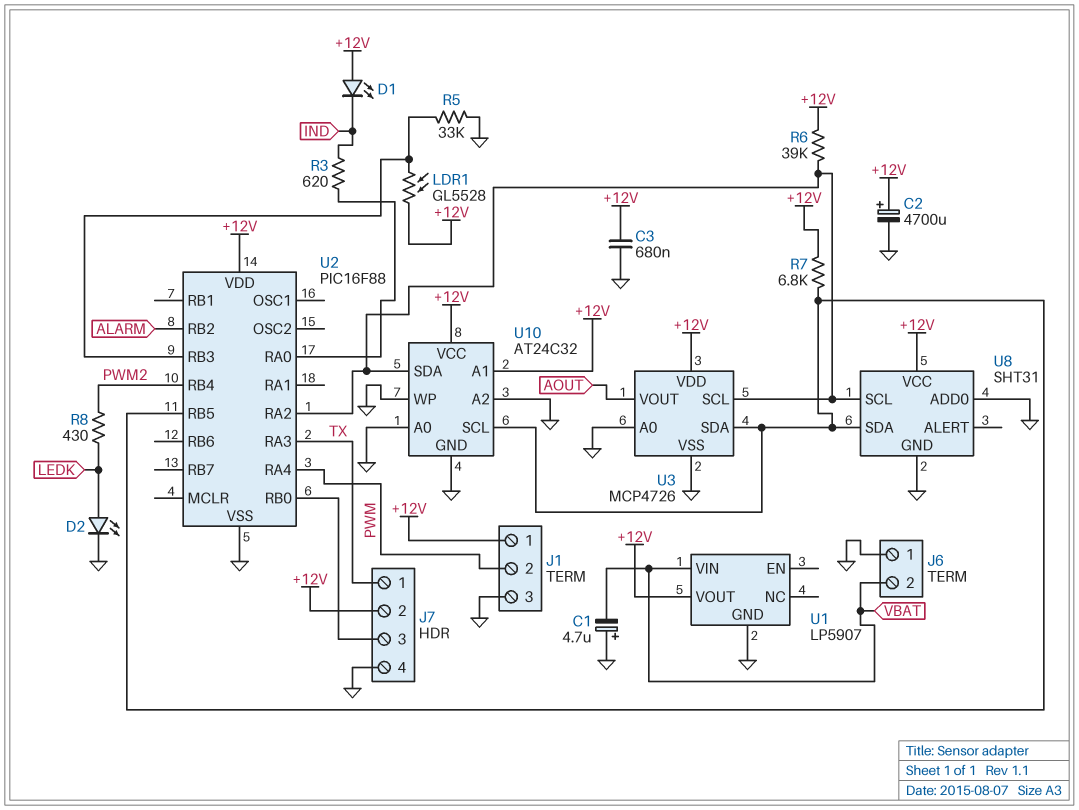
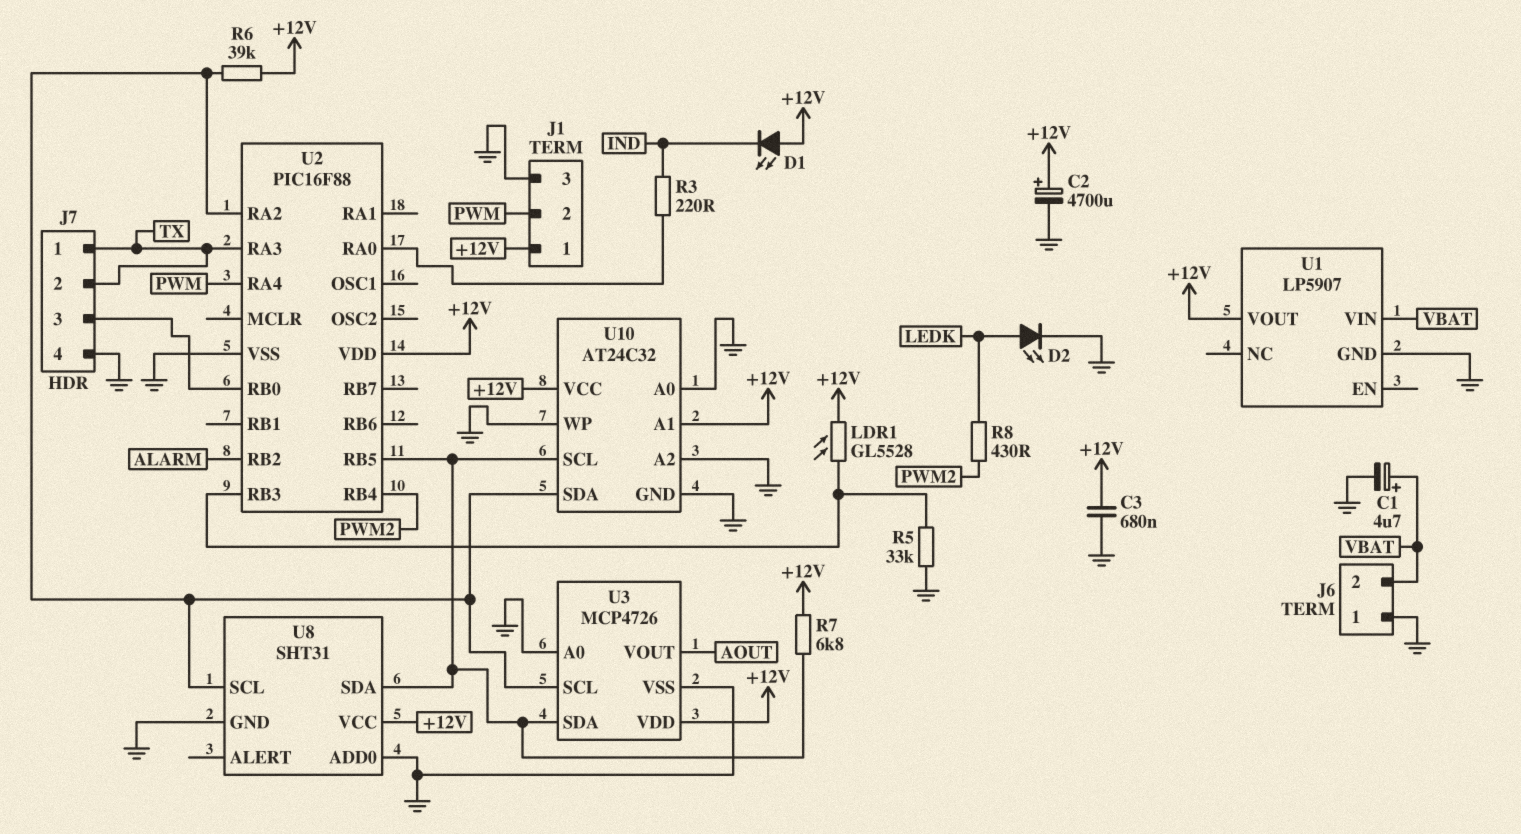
C1: 4.7uF (plus GND, minus VBAT) -> 4.7uF (plus VBAT, minus GND)
J7 pin 2: +12V -> TX
R3: 620 (IND, U2/RA0) -> 220 (IND, U2/RA0)

